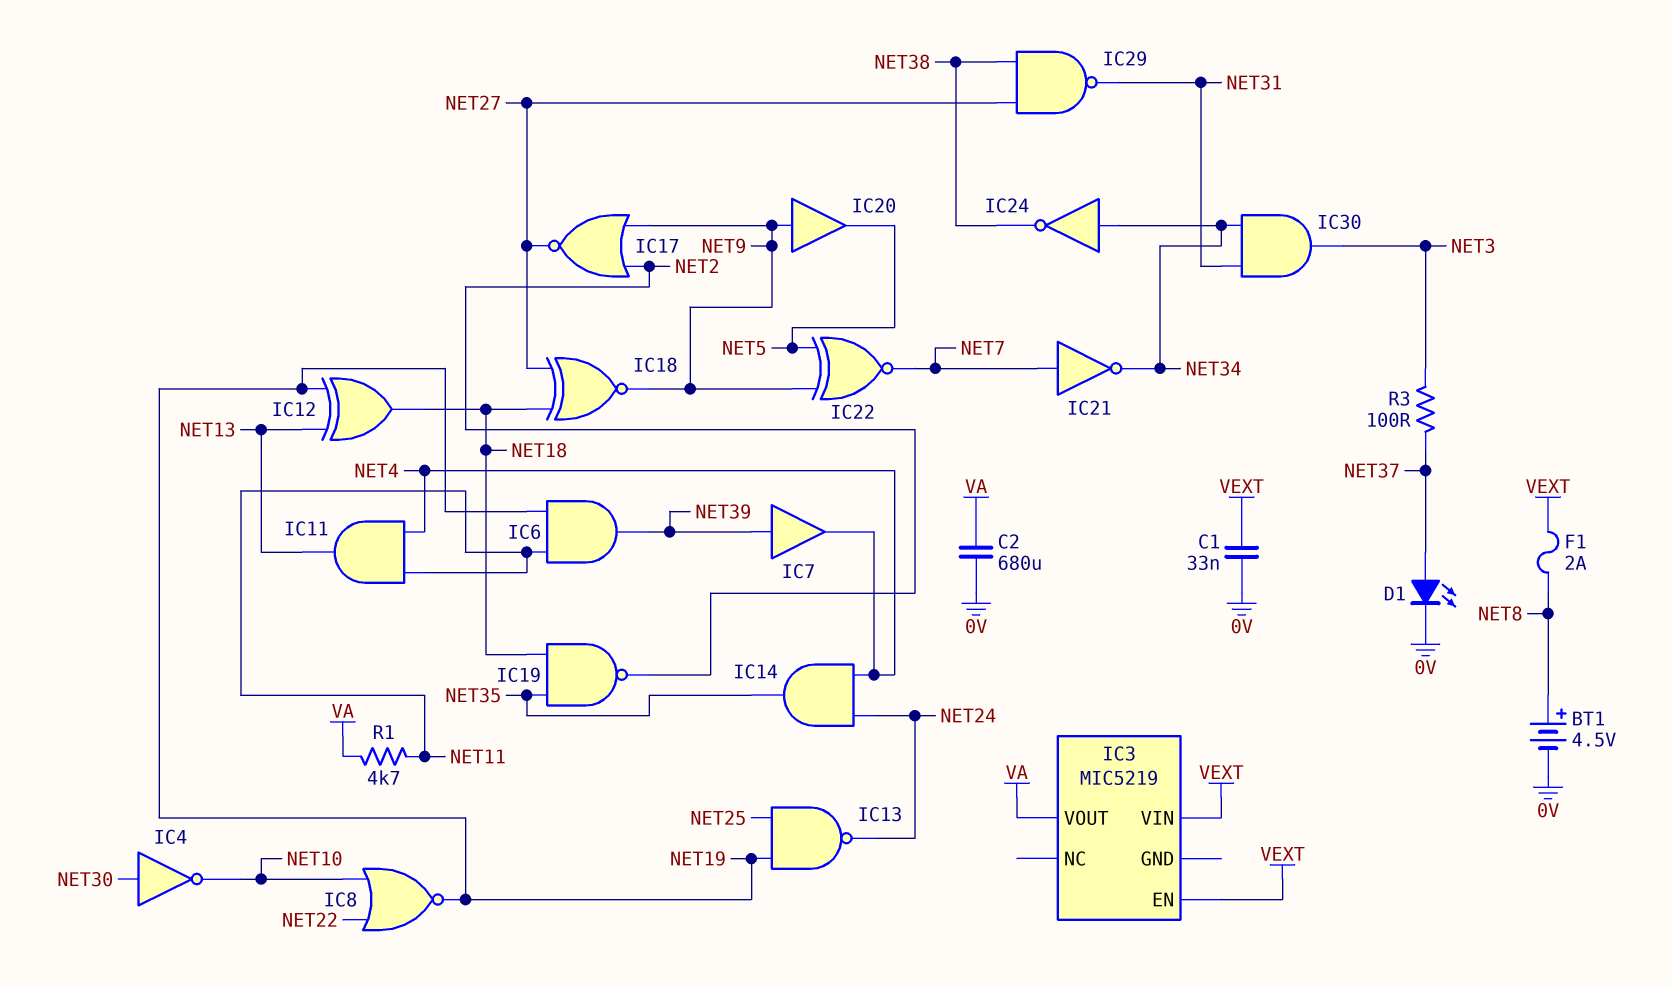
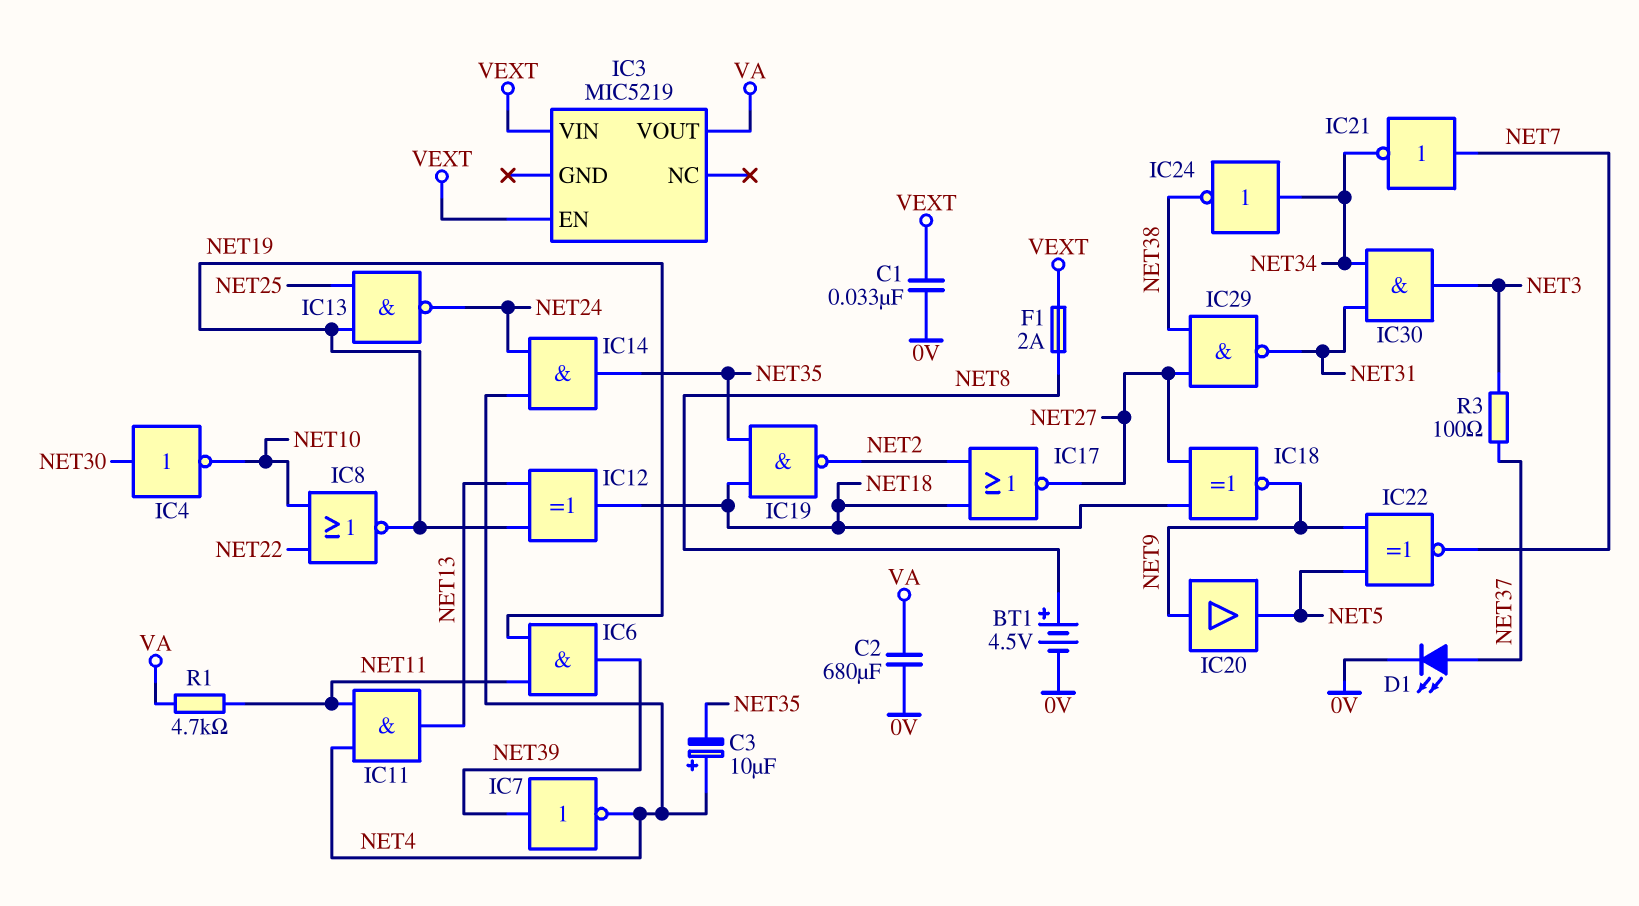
C3: none -> 10uF (plus NET4, minus NET35)
IC7: buffer (in NET39, out NET4) -> NOT (in NET39, out NET4)
IC17: NOR (in NET2, in NET9, out NET27) -> NOR (in NET2, in NET18, out NET27)

